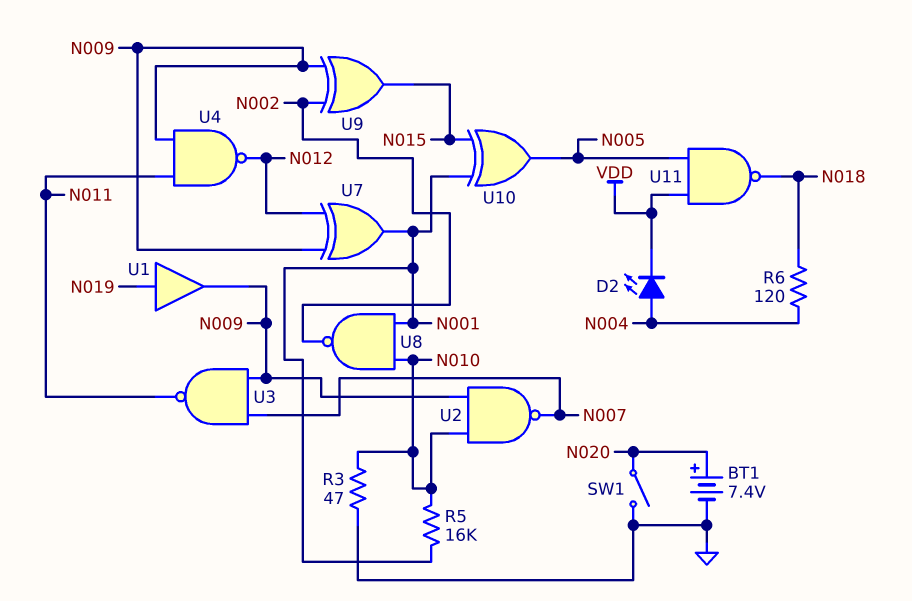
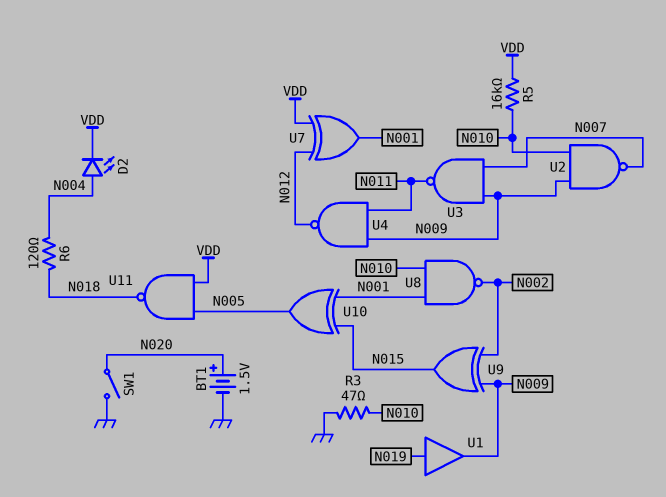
BT1: 7.4V (plus N020, minus GND) -> 1.5V (plus N020, minus GND)
R5: 16k (N001, N010) -> 16k (N010, VDD)
U7: XOR (in N009, in N012, out N001) -> XOR (in N012, in VDD, out N001)

